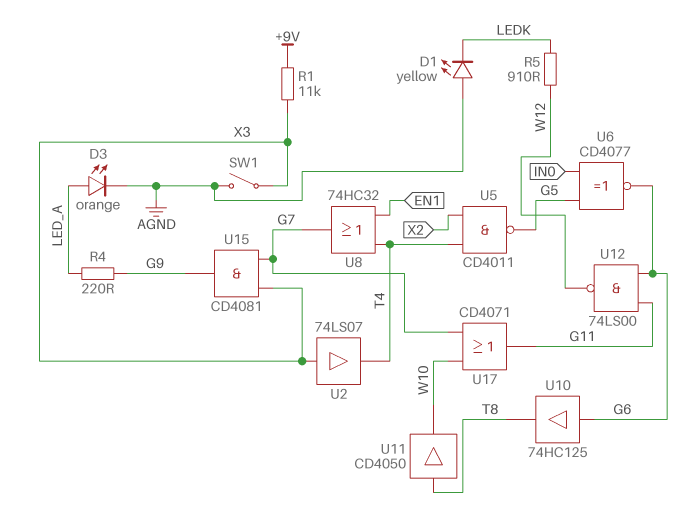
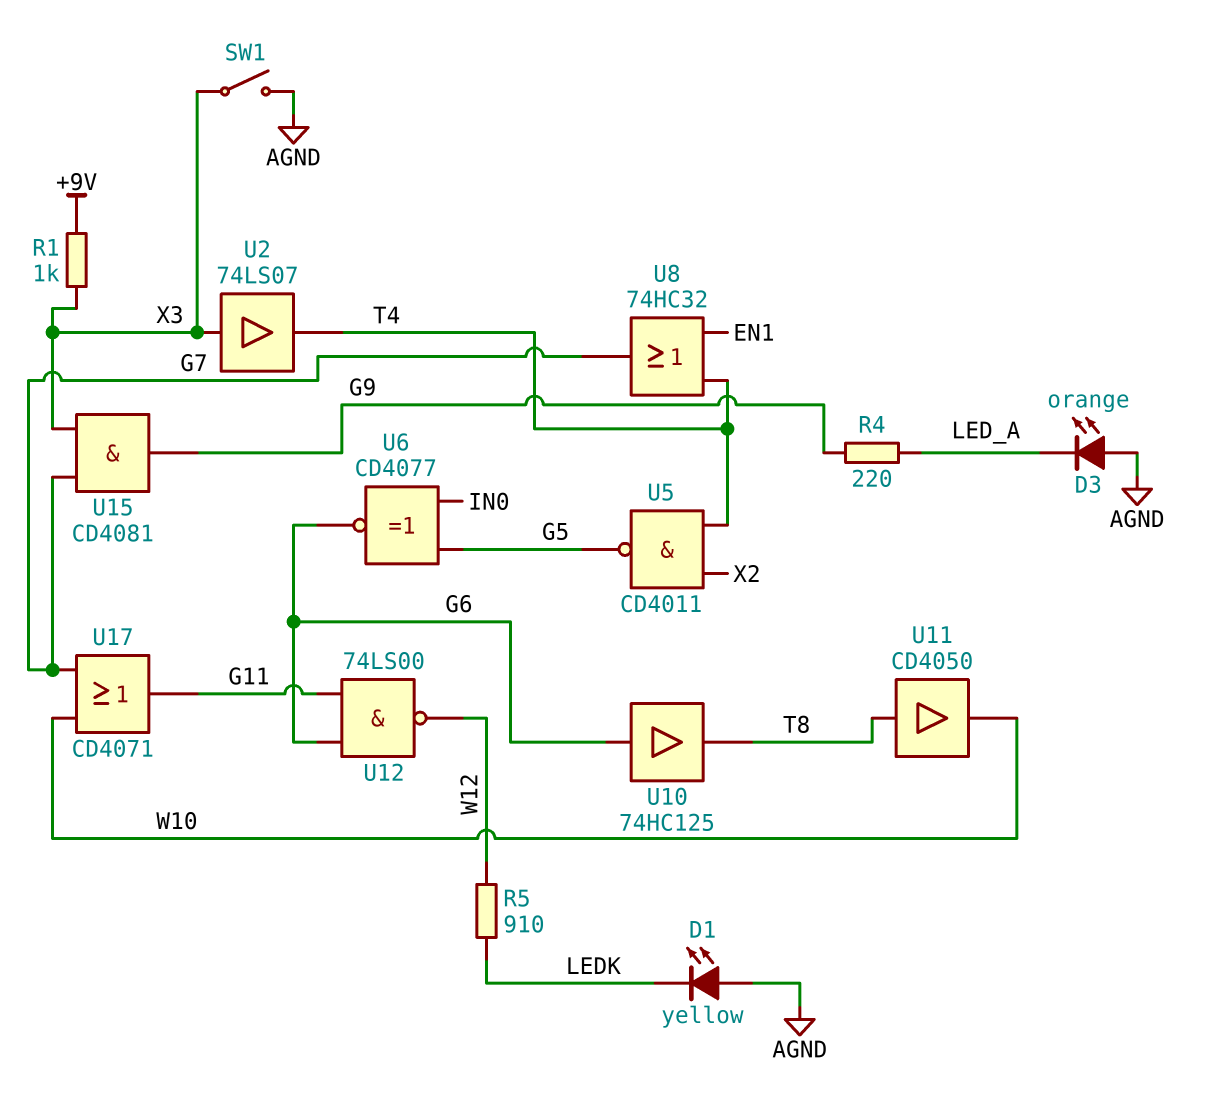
D3: LED orange (A LED_A, K AGND) -> LED orange (A AGND, K LED_A)
R1: 11k (+9V, X3) -> 1k (+9V, X3)

